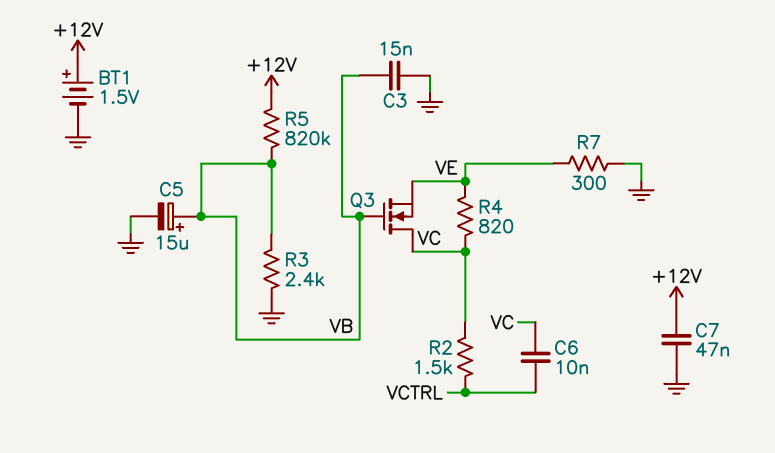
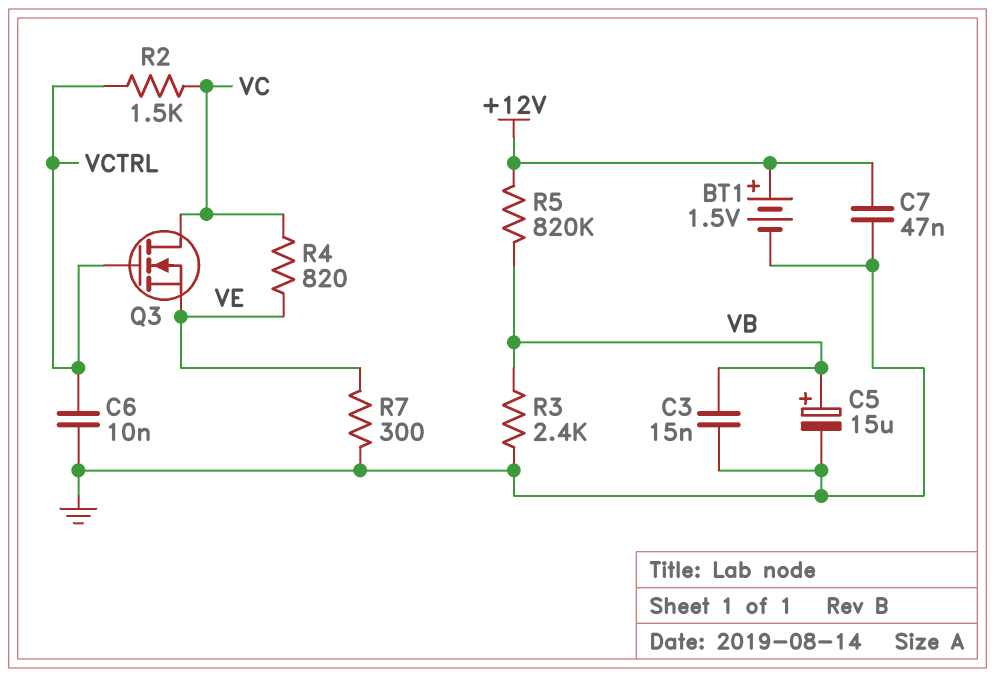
C6: 10nF (VC, VCTRL) -> 10nF (GND, VCTRL)
Q3: NMOS (G VB, D VC, S VE) -> NMOS (G VCTRL, D VC, S VE)

